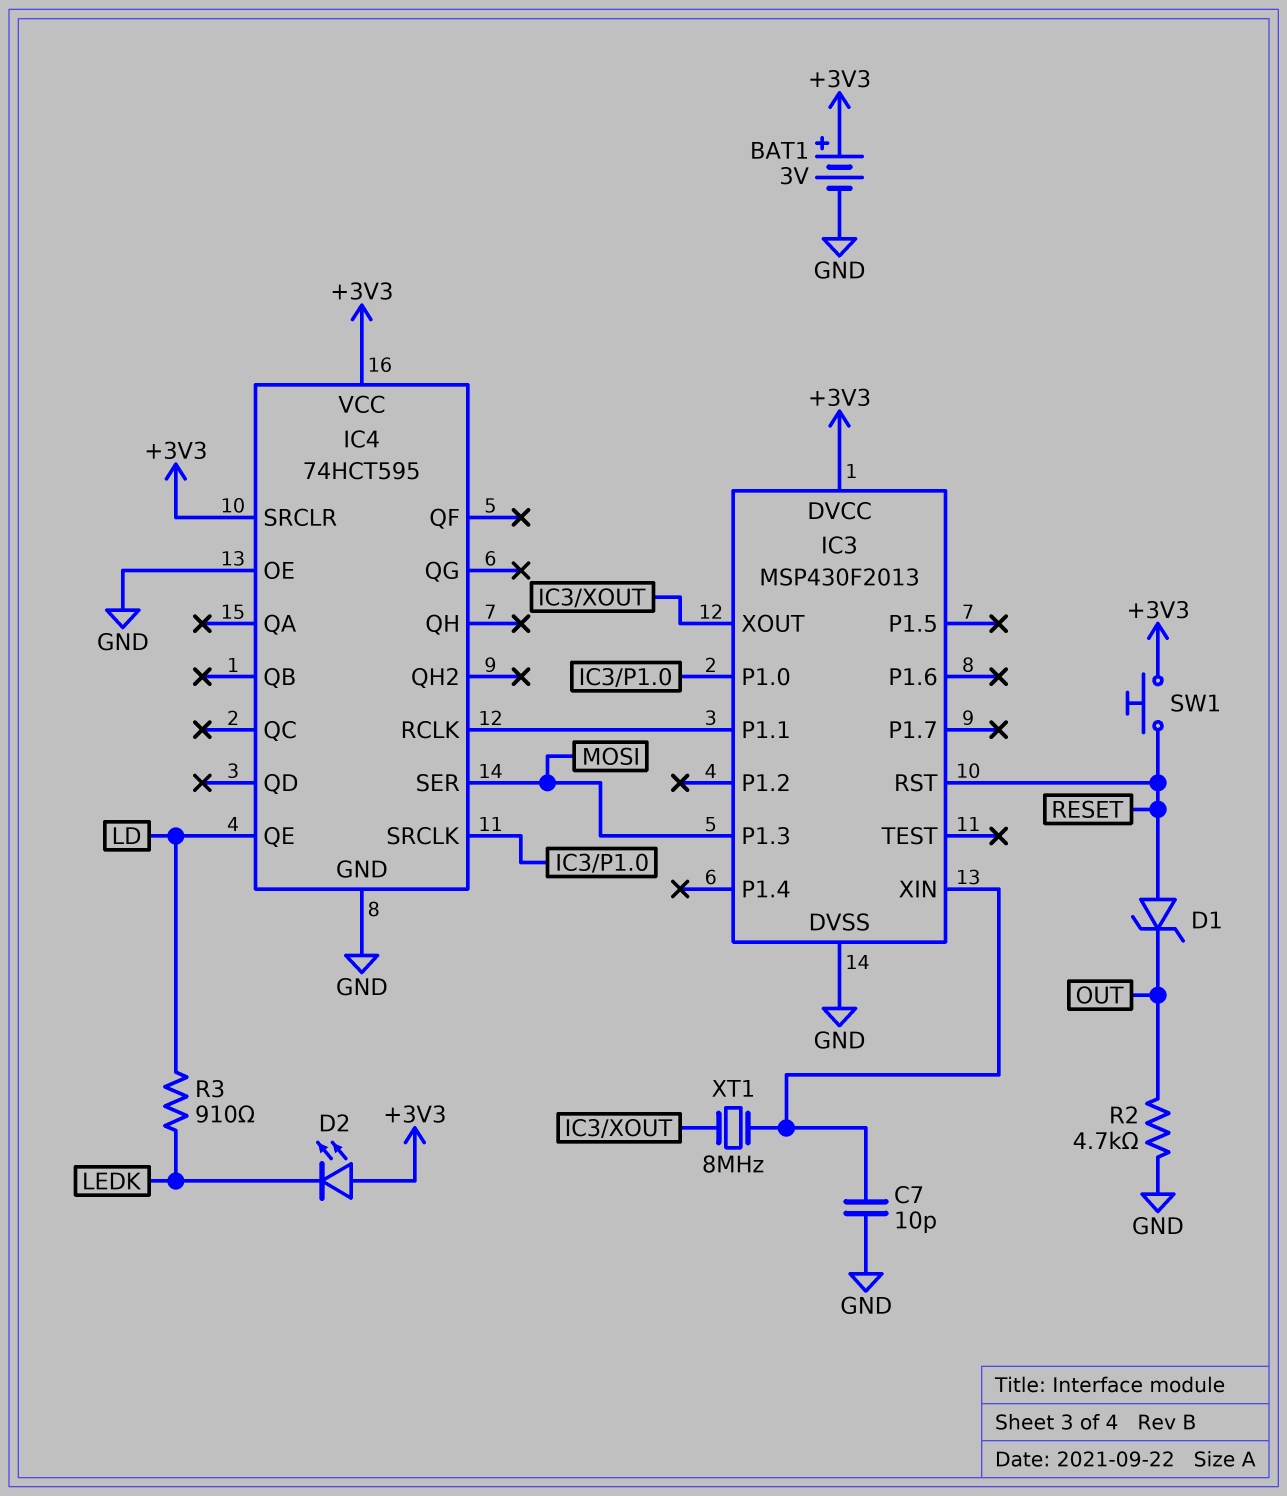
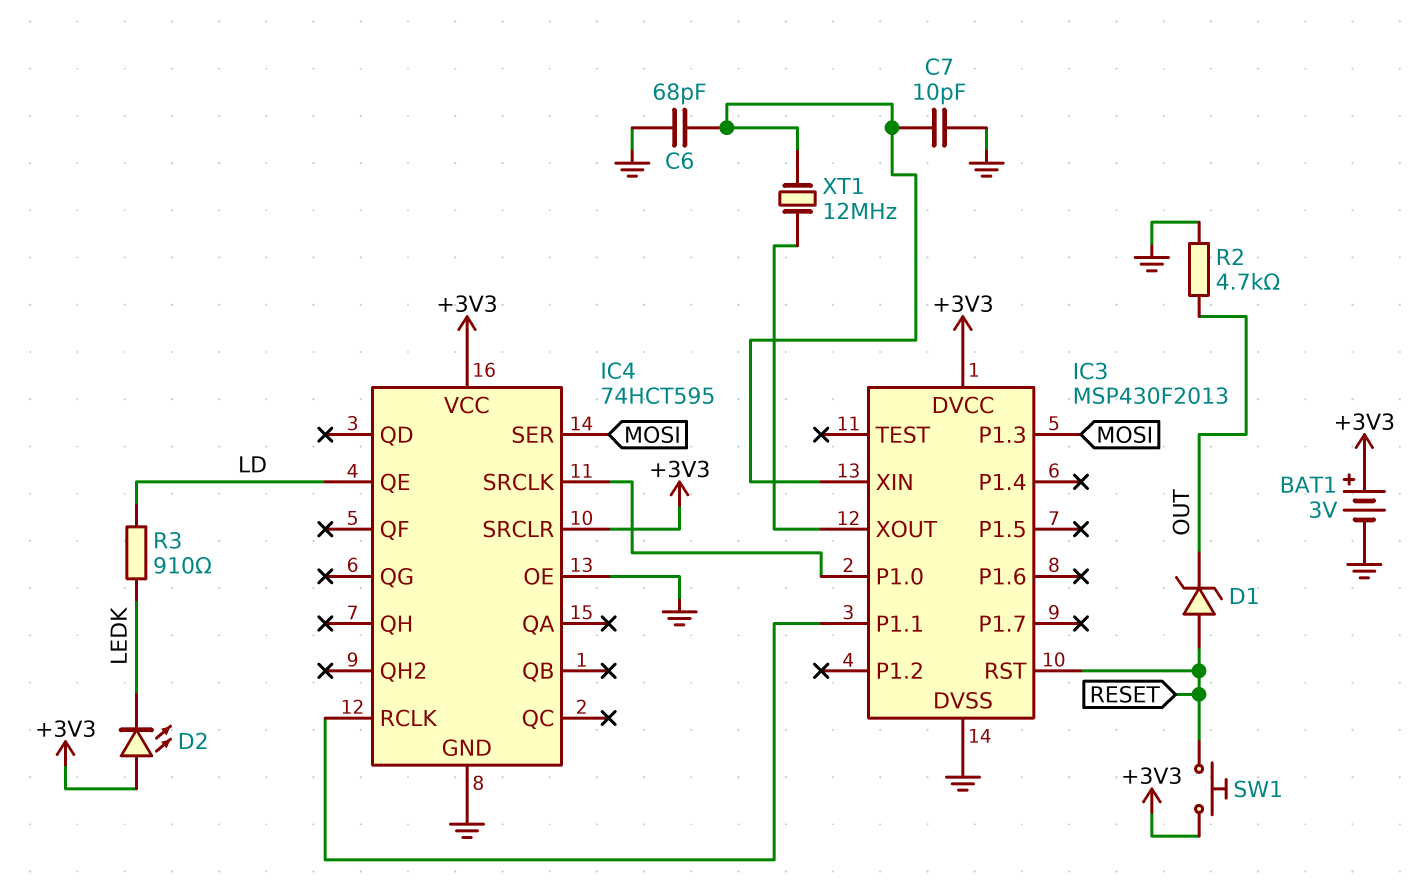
C6: none -> 68pF (GND, IC3/XIN)
XT1: 8MHz (IC3/XIN, IC3/XOUT) -> 12MHz (IC3/XIN, IC3/XOUT)

